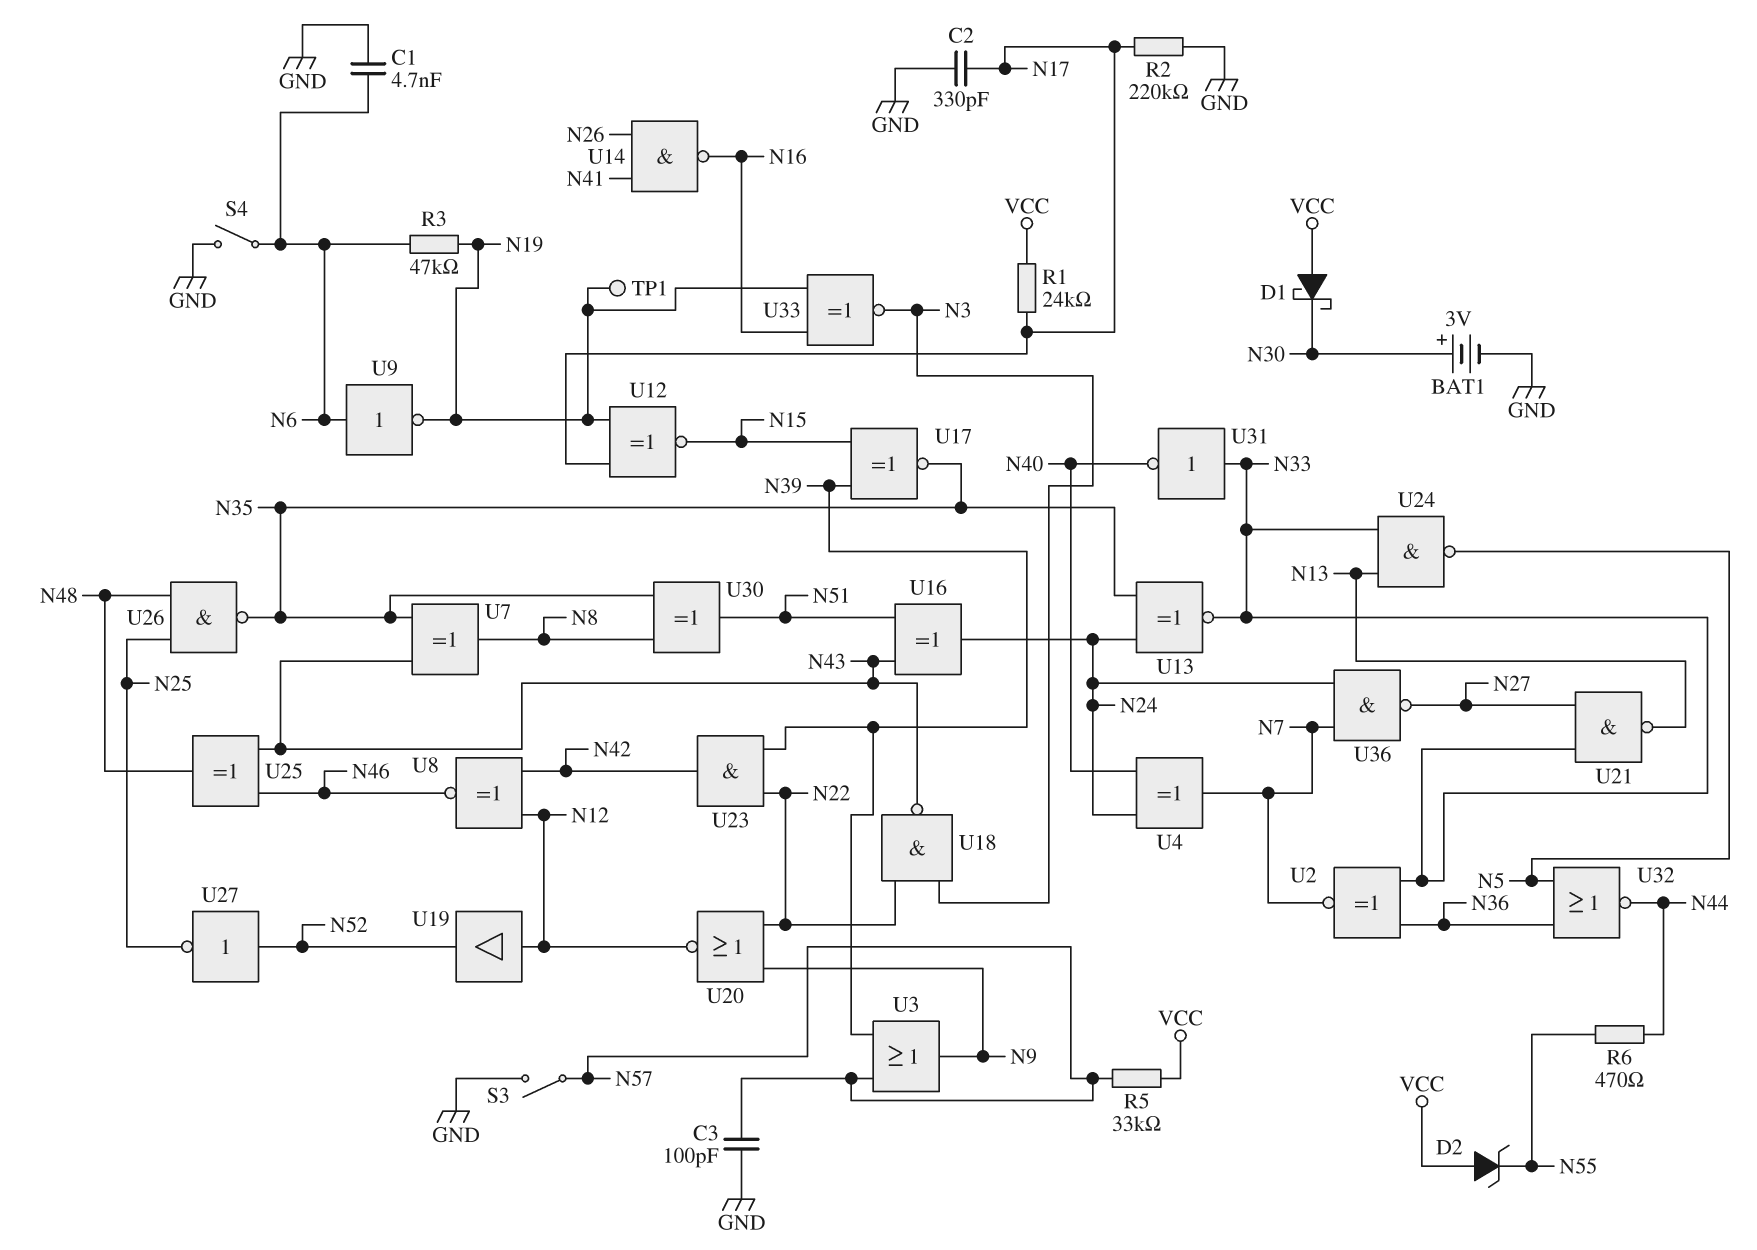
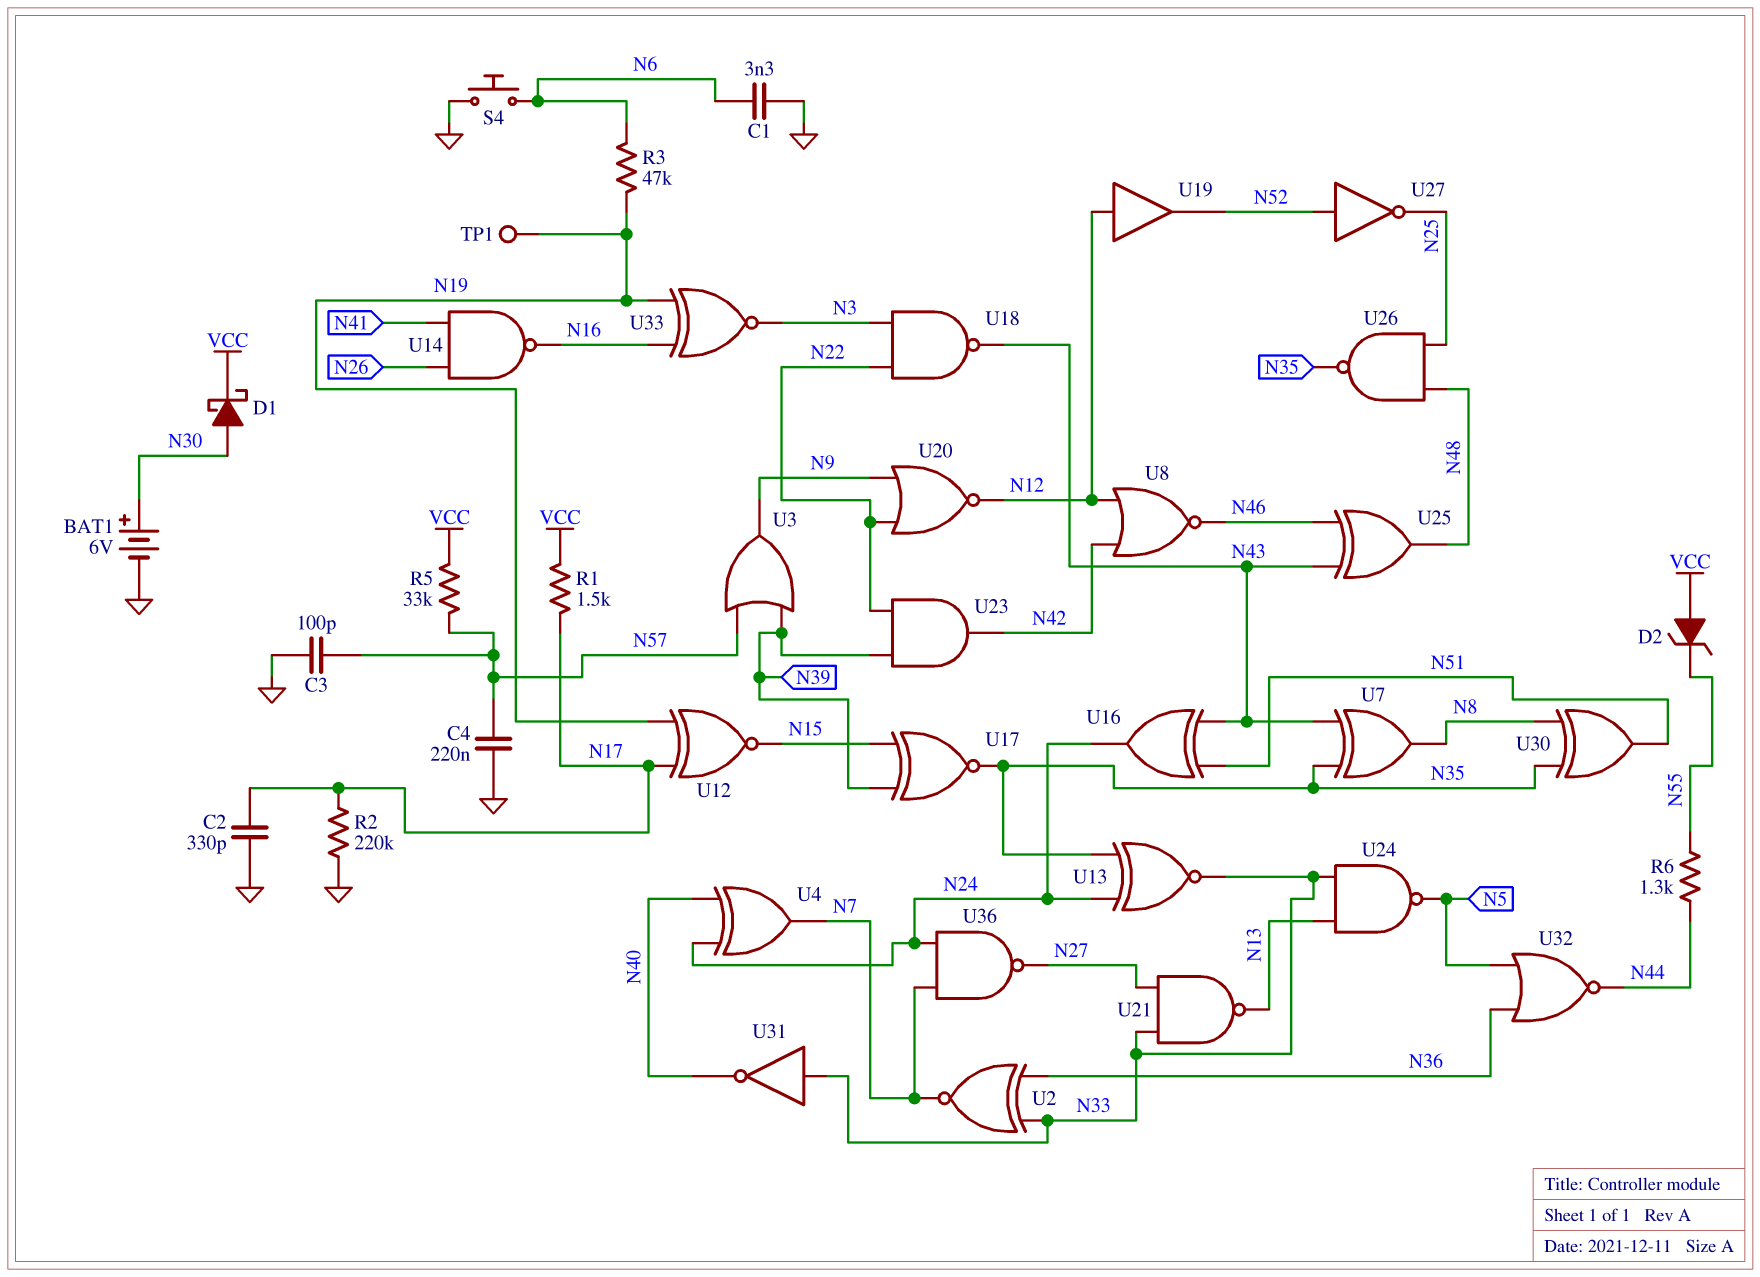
BAT1: 3V (plus N30, minus GND) -> 6V (plus N30, minus GND)
C1: 4.7nF (GND, N6) -> 3.3nF (GND, N6)
C4: none -> 220nF (GND, N57)
D1: schottky (A VCC, K N30) -> schottky (A N30, K VCC)
R1: 24k (N17, VCC) -> 1.5k (N17, VCC)
R6: 470 (N44, N55) -> 1.3k (N44, N55)
S3: switch (GND, N57) -> none
S4: switch (GND, N6) -> button (GND, N6)
U8: XNOR (in N12, in N42, out N46) -> NOR (in N12, in N42, out N46)
U9: NOT (in N6, out N19) -> none

